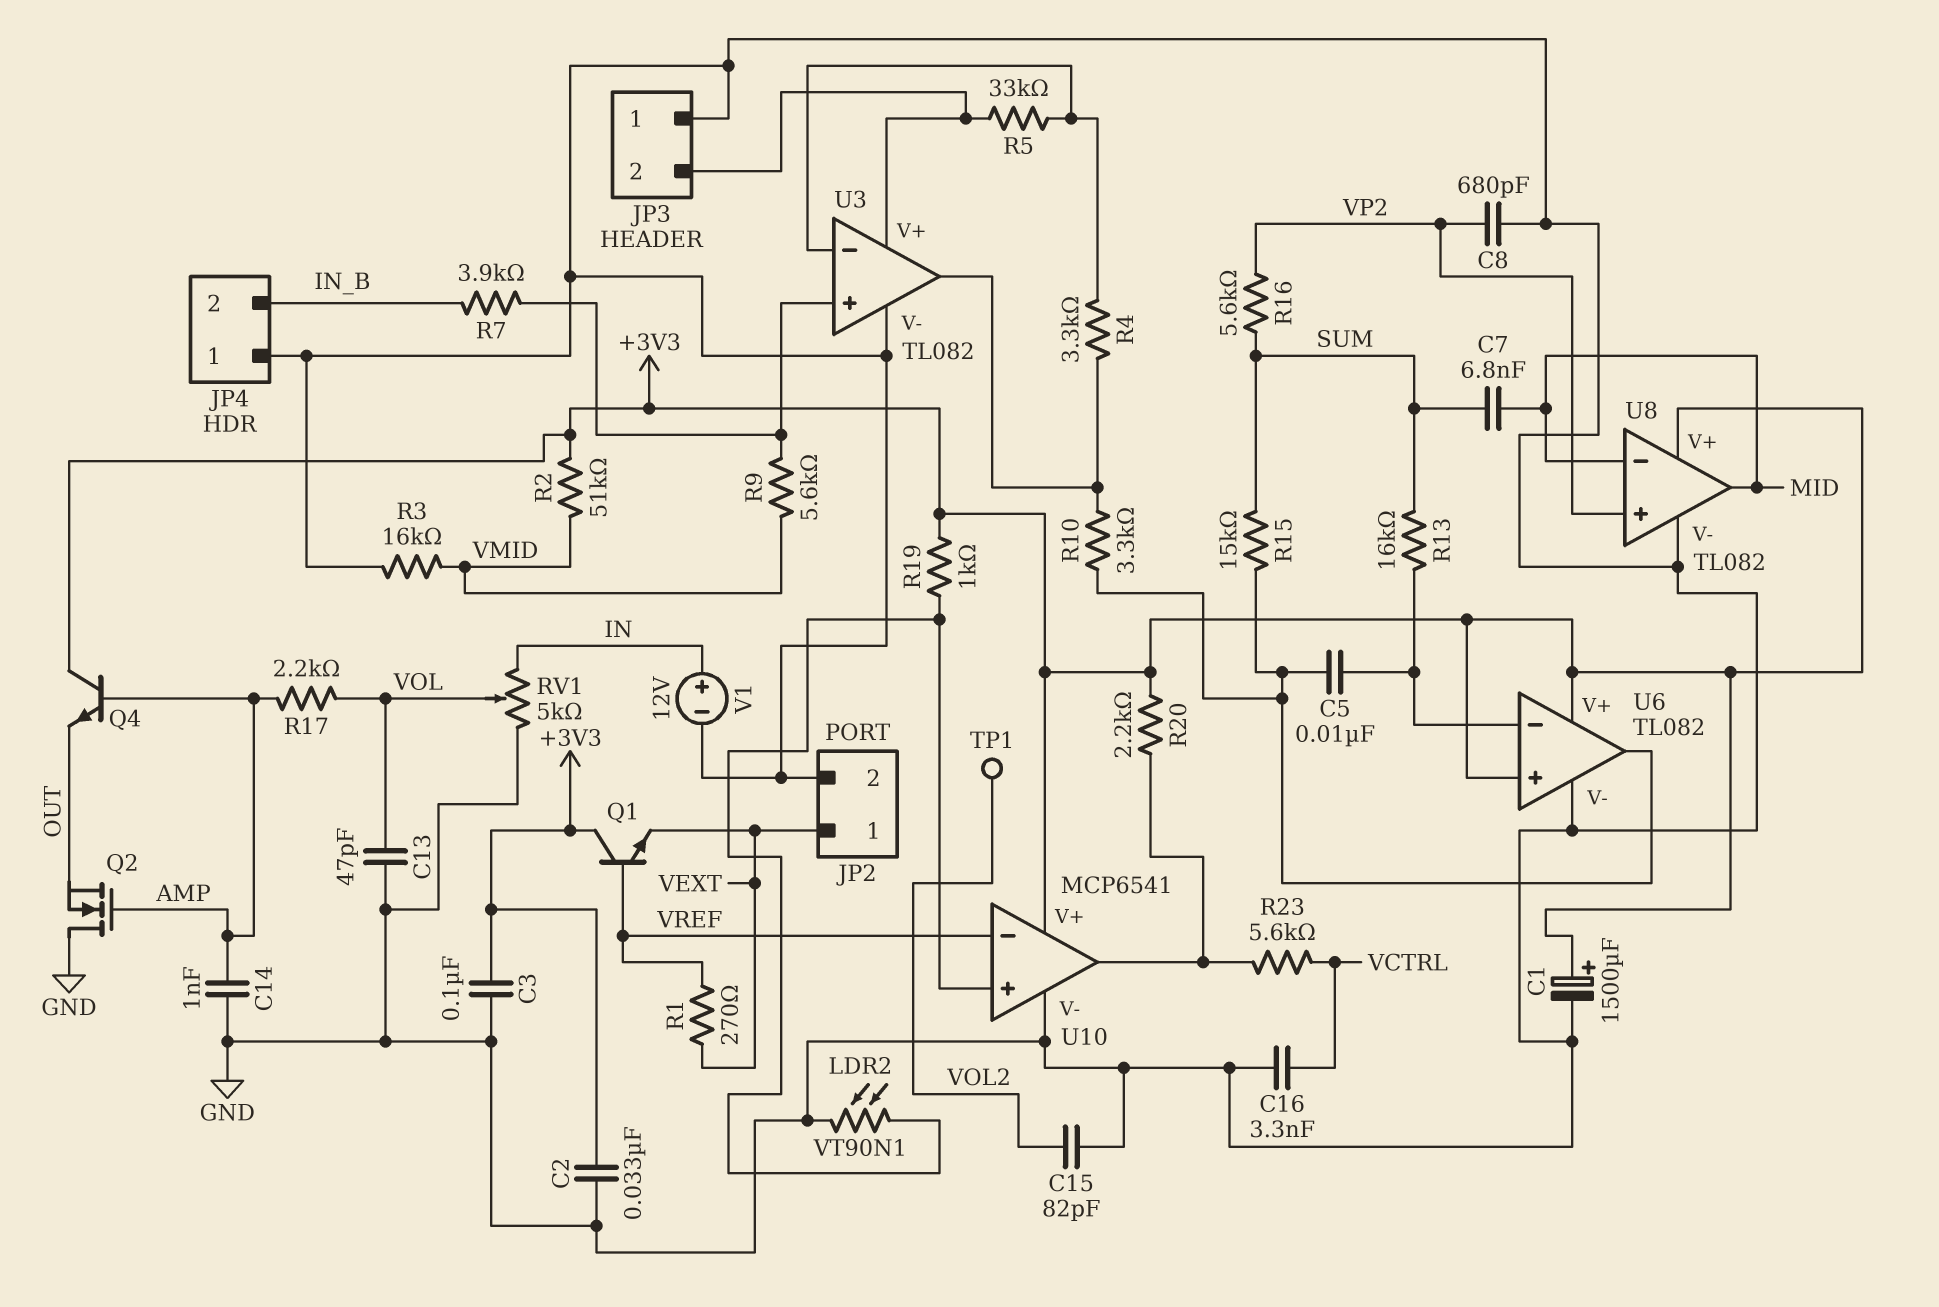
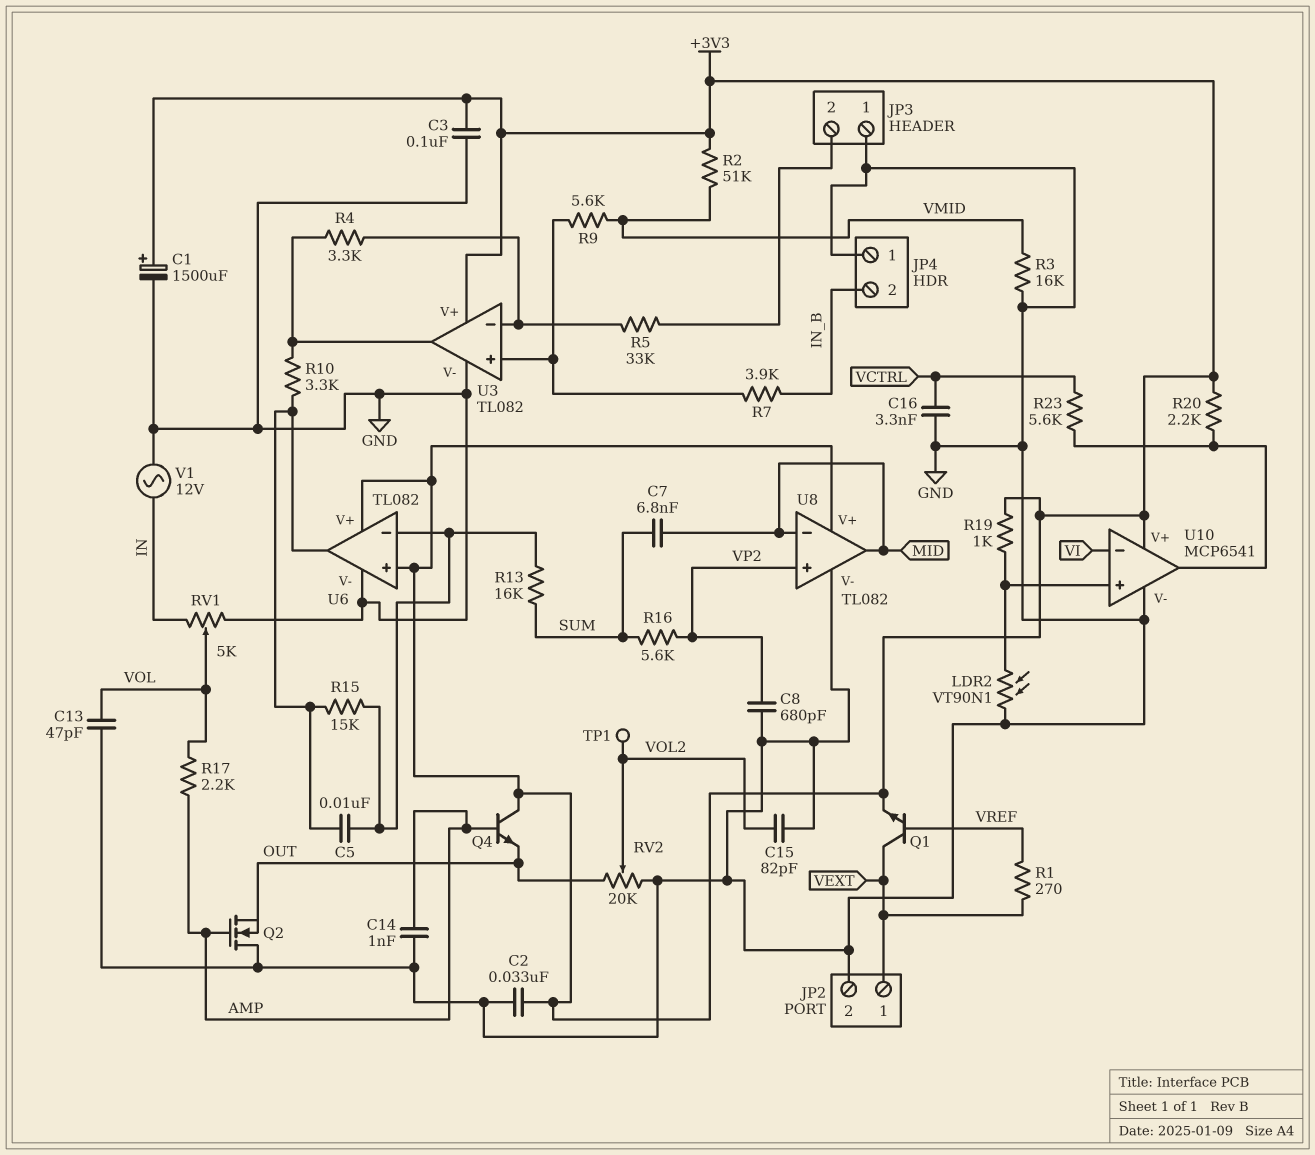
Q1: NPN (B VREF, C +3V3, E VEXT) -> NPN (B VREF, C VEXT, E +3V3)
R15: 15k (SUM, U6/out) -> 15k (U6/in-, U6/out)
RV2: none -> 20k (GND, OUT, wiper VOL2)
U3 pin V+: JP3/2 -> +3V3
U10 pin in-: VREF -> VI
V1: 12V (plus IN, minus GND) -> AC 12V (GND, IN)

